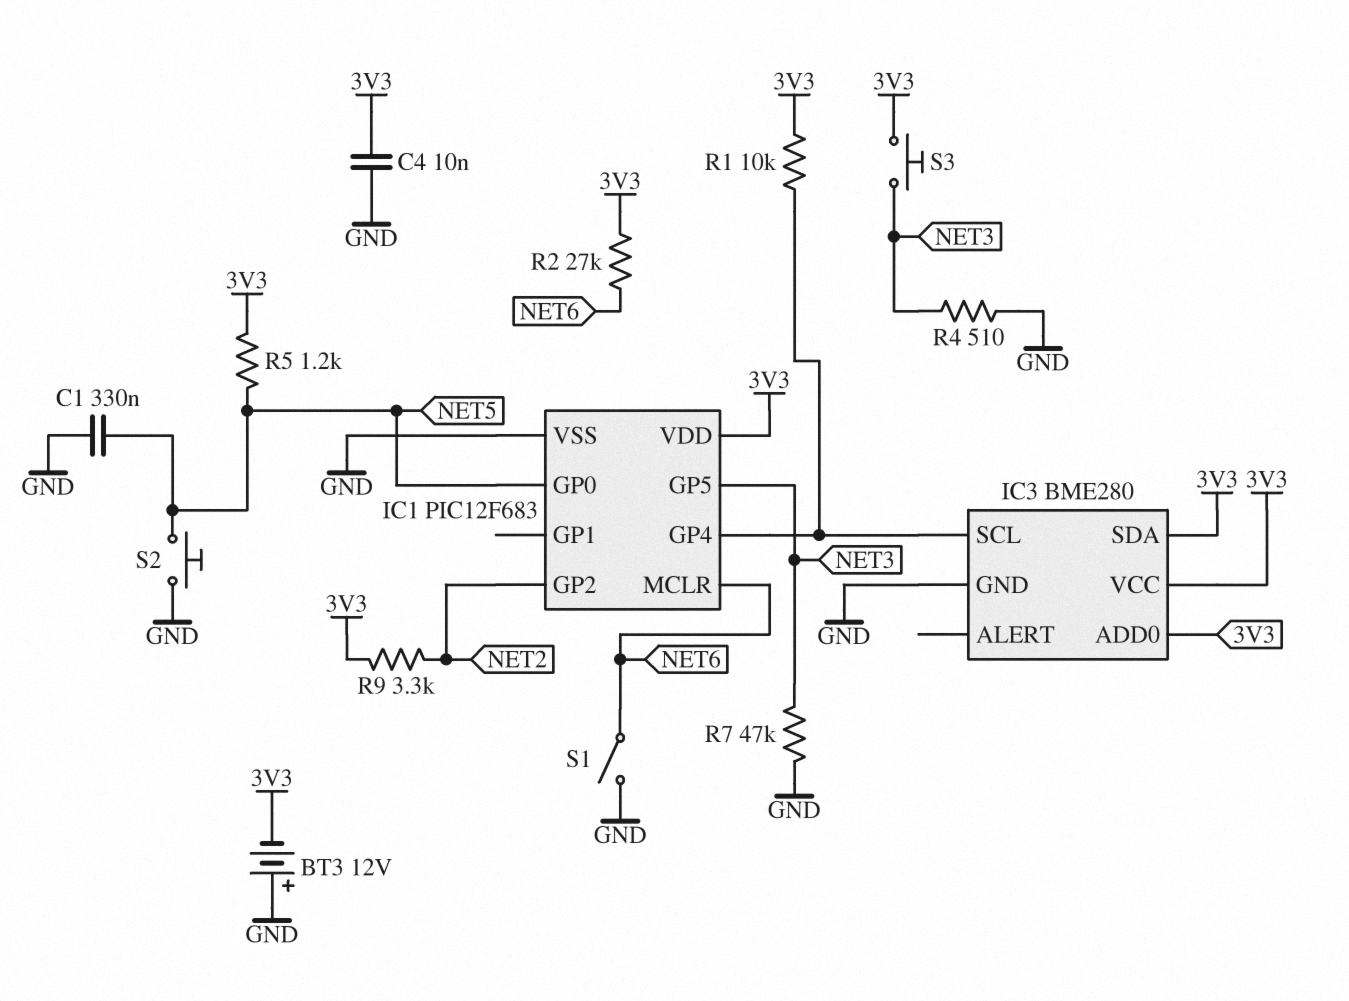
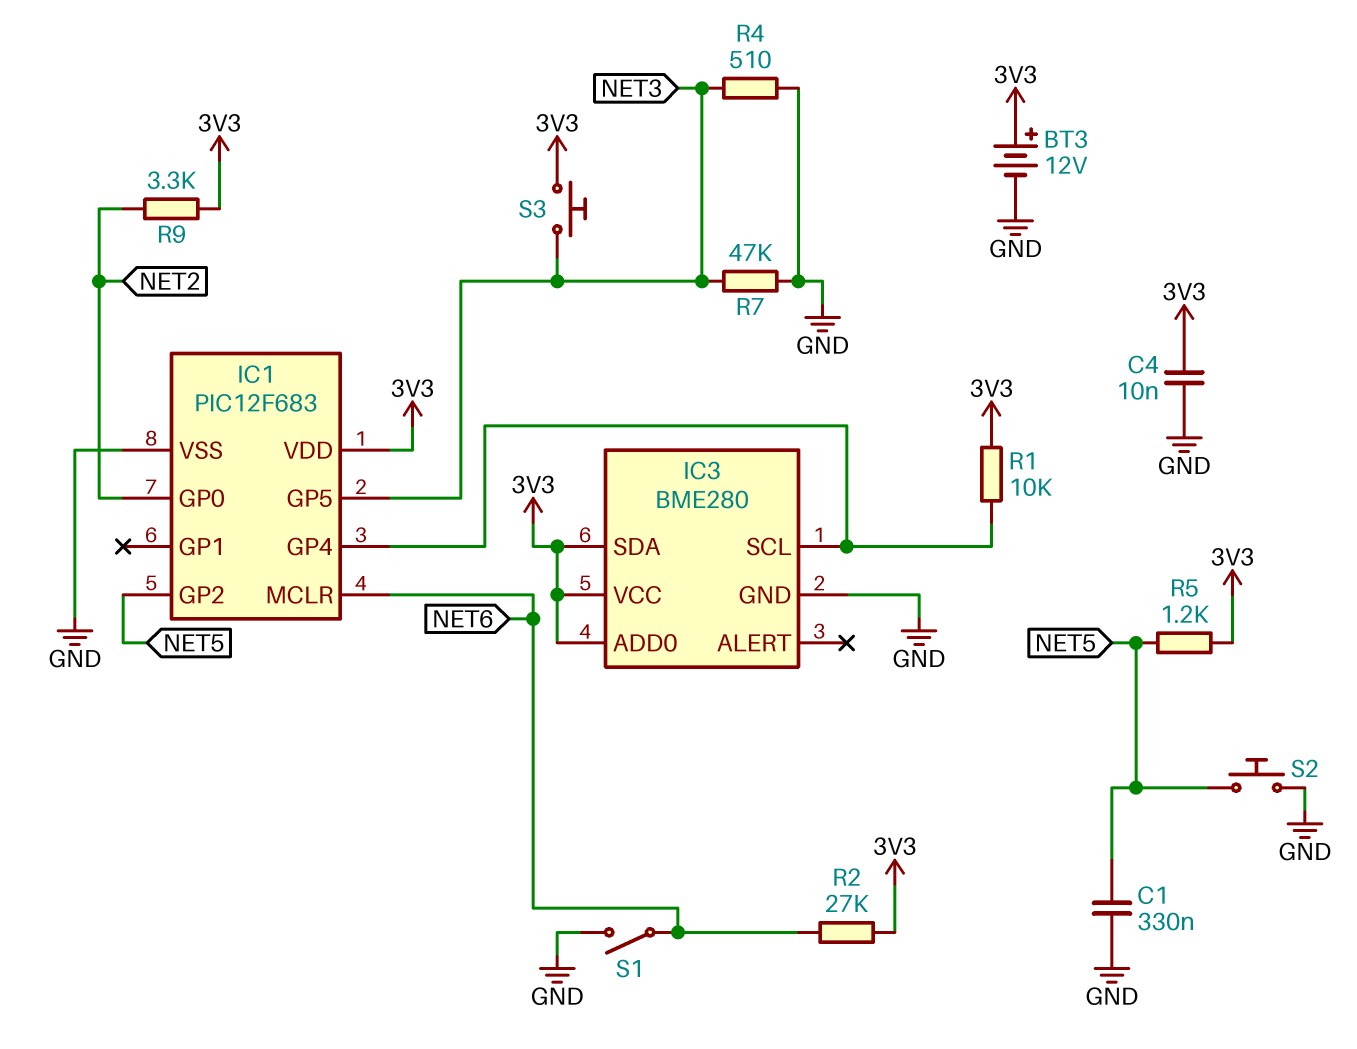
BT3: 12V (plus GND, minus 3V3) -> 12V (plus 3V3, minus GND)
IC1 pin GP0: NET5 -> NET2
IC1 pin GP2: NET2 -> NET5

